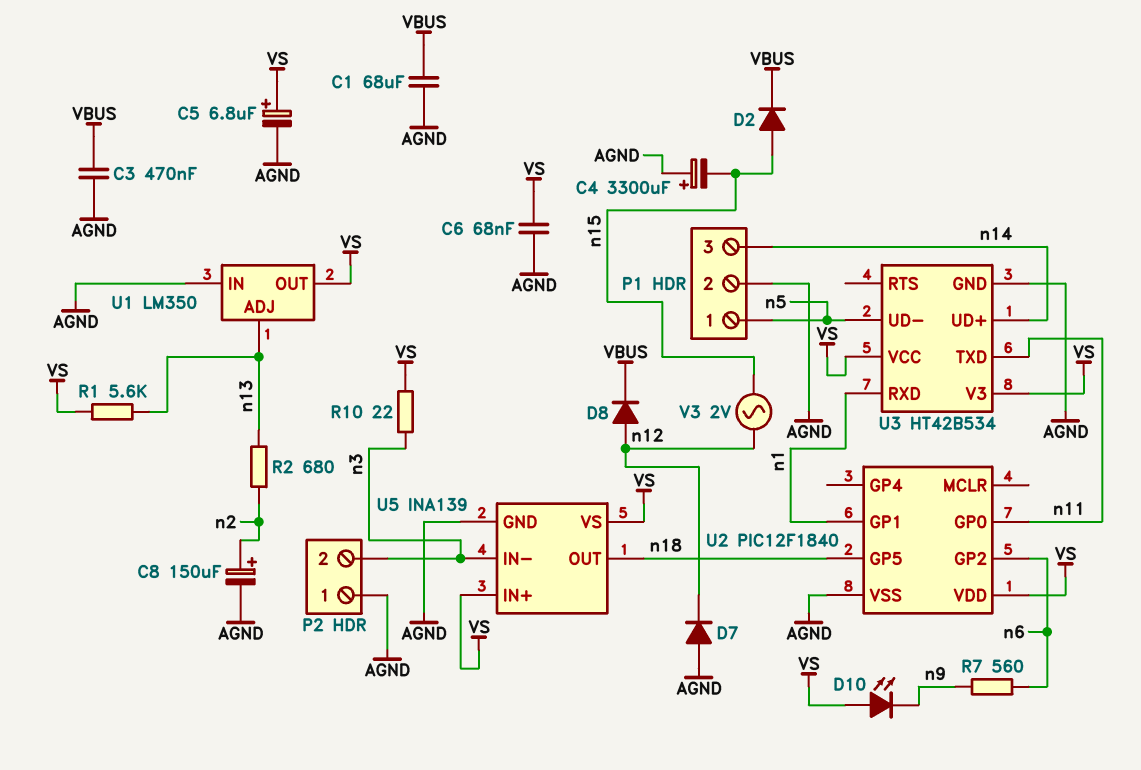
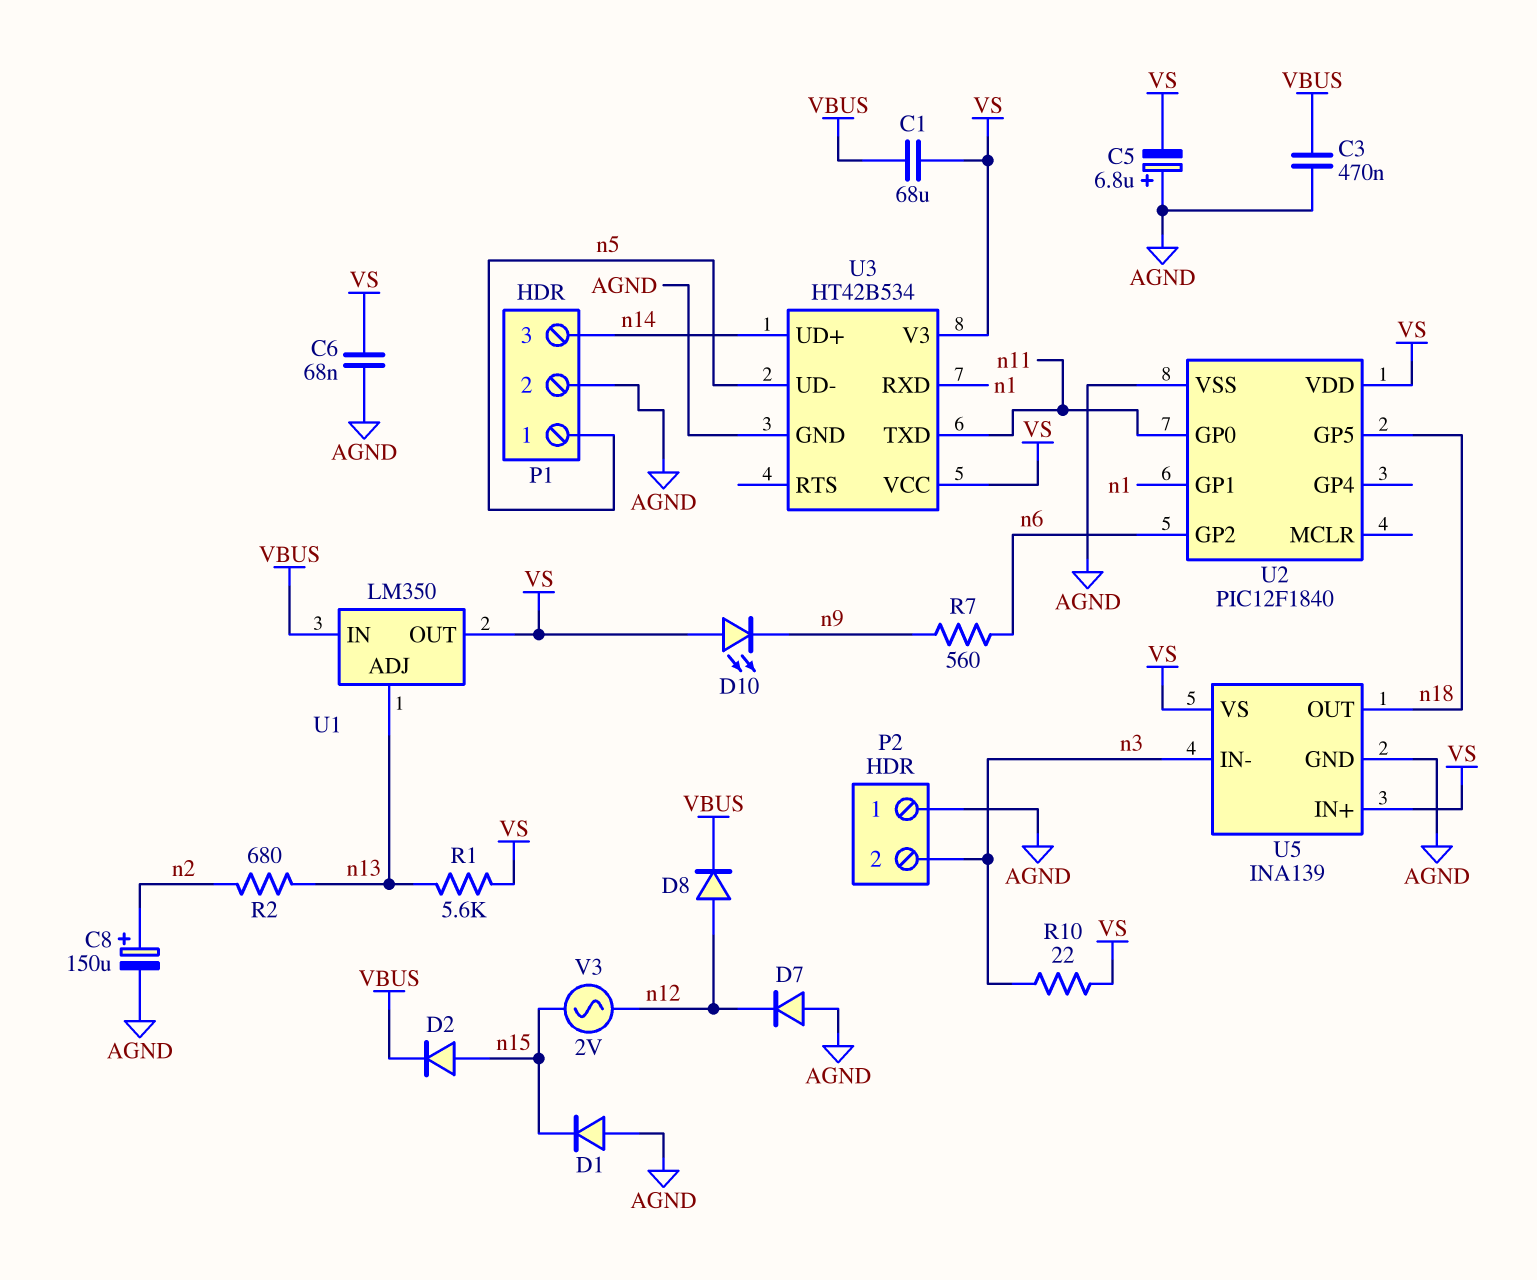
C1: 68uF (AGND, VBUS) -> 68uF (VBUS, VS)
C4: 3300uF (plus AGND, minus n15) -> none
C5: 6.8uF (plus VS, minus AGND) -> 6.8uF (plus AGND, minus VS)
D1: none -> diode (A AGND, K n15)
U1 pin IN: AGND -> VBUS

